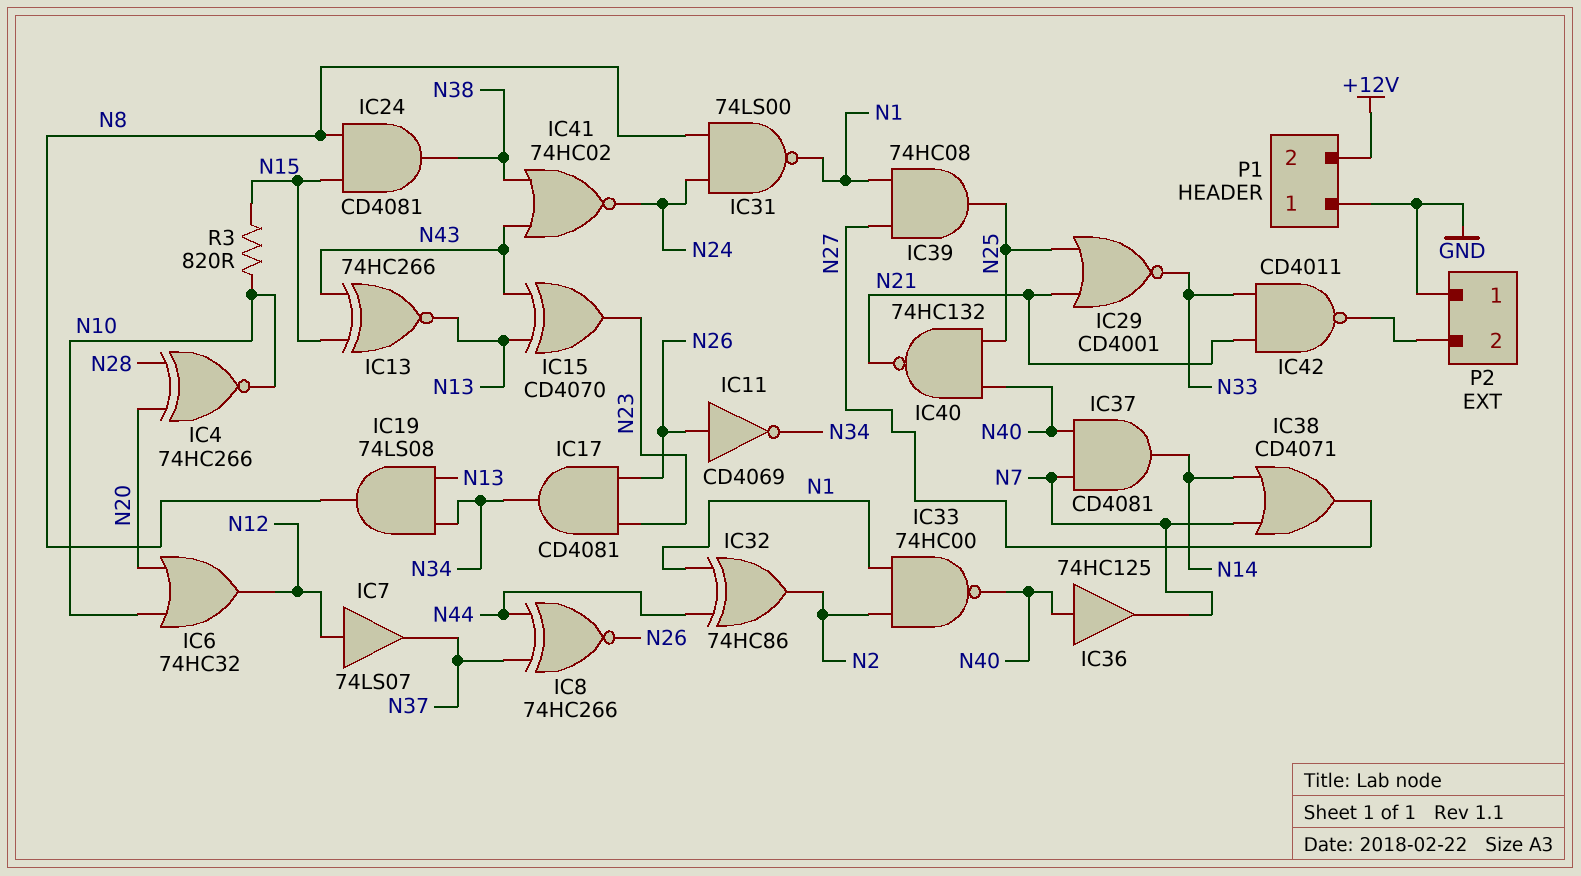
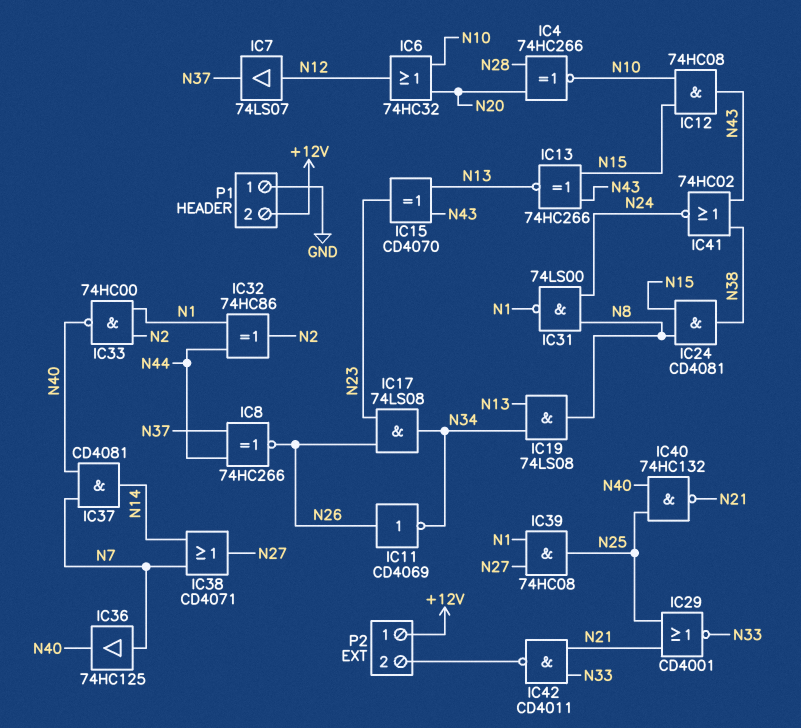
IC12: none -> AND 74HC08 (in N10, in N15, out N43)
IC17: AND CD4081 (in N23, in N26, out N34) -> AND 74LS08 (in N23, in N26, out N34)
IC36: buffer 74HC125 (in N40, out N7) -> buffer 74HC125 (in N7, out N40)
P2 pin 1: GND -> +12V
R3: 820 (N10, N15) -> none

